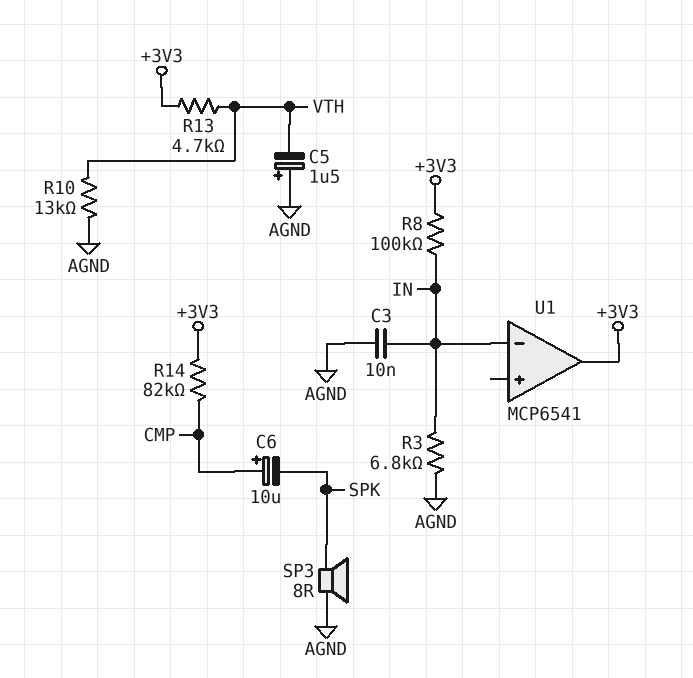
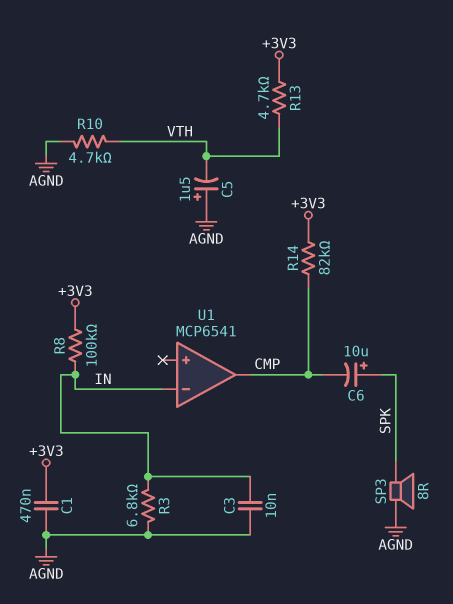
C1: none -> 470nF (+3V3, AGND)
C6: 10uF (plus CMP, minus SPK) -> 10uF (plus SPK, minus CMP)
R10: 13k (AGND, VTH) -> 4.7k (AGND, VTH)
U1 pin out: +3V3 -> CMP

